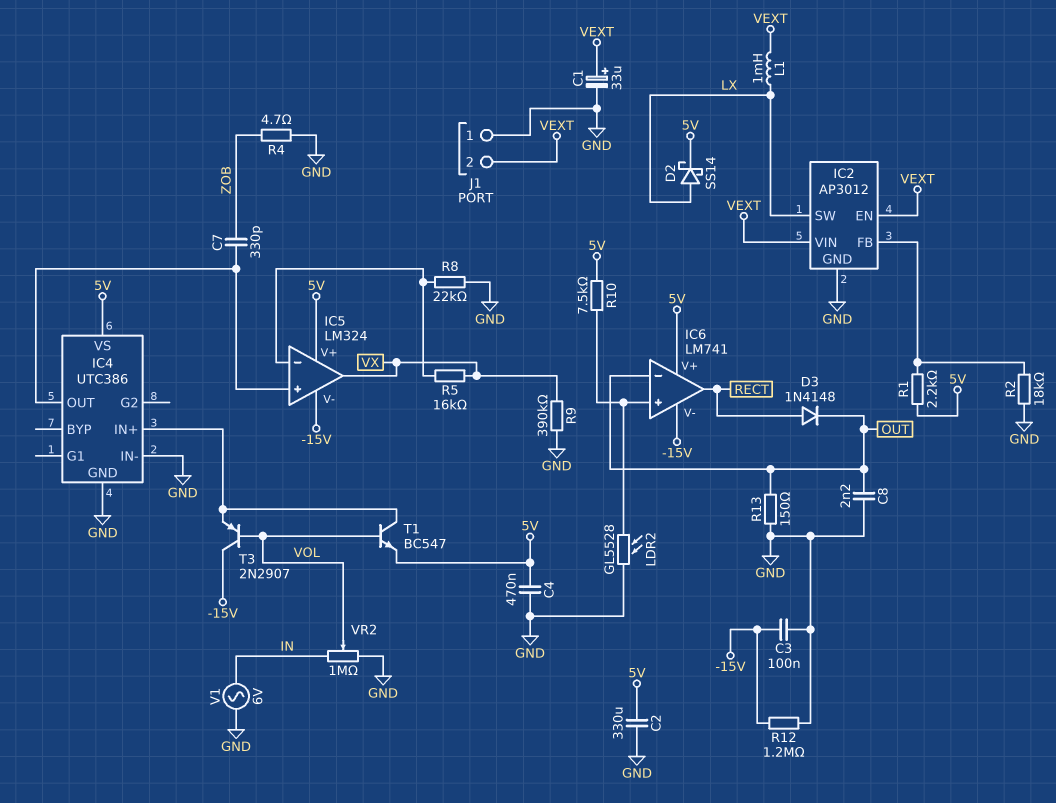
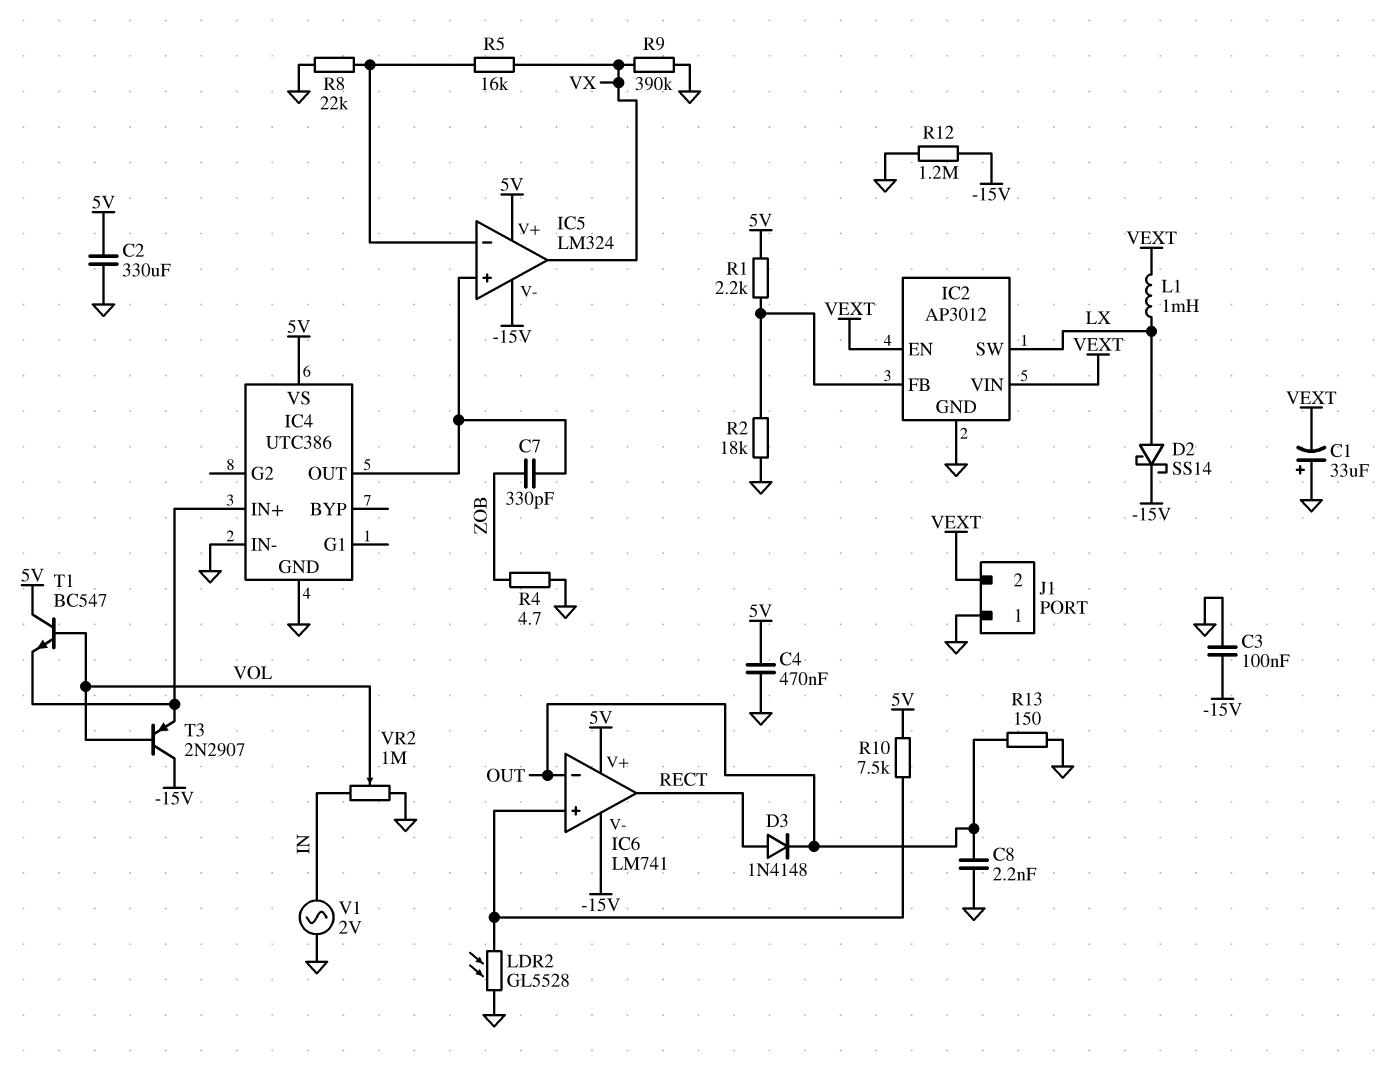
C1: 33uF (plus VEXT, minus GND) -> 33uF (plus GND, minus VEXT)
D2: schottky SS14 (A LX, K 5V) -> schottky SS14 (A LX, K -15V)
T1: NPN BC547 (B VOL, C IC4/IN+, E 5V) -> NPN BC547 (B VOL, C 5V, E IC4/IN+)
V1: AC 6V (GND, IN) -> AC 2V (GND, IN)

